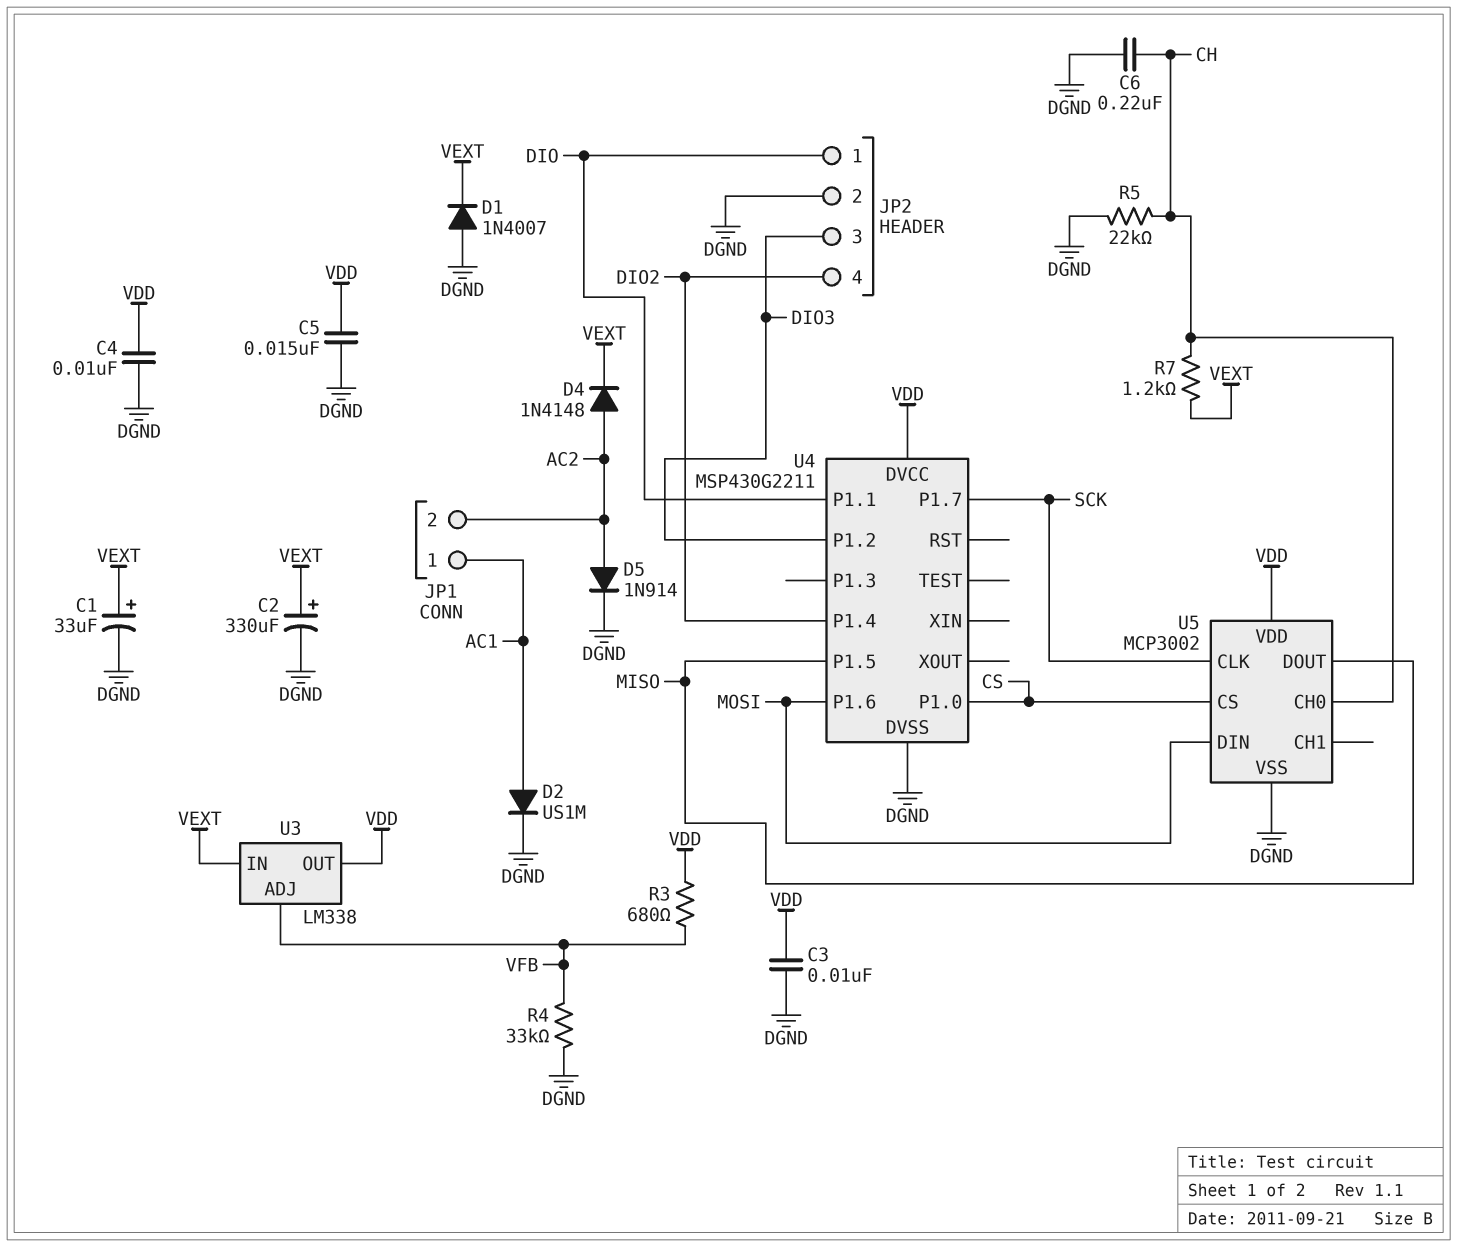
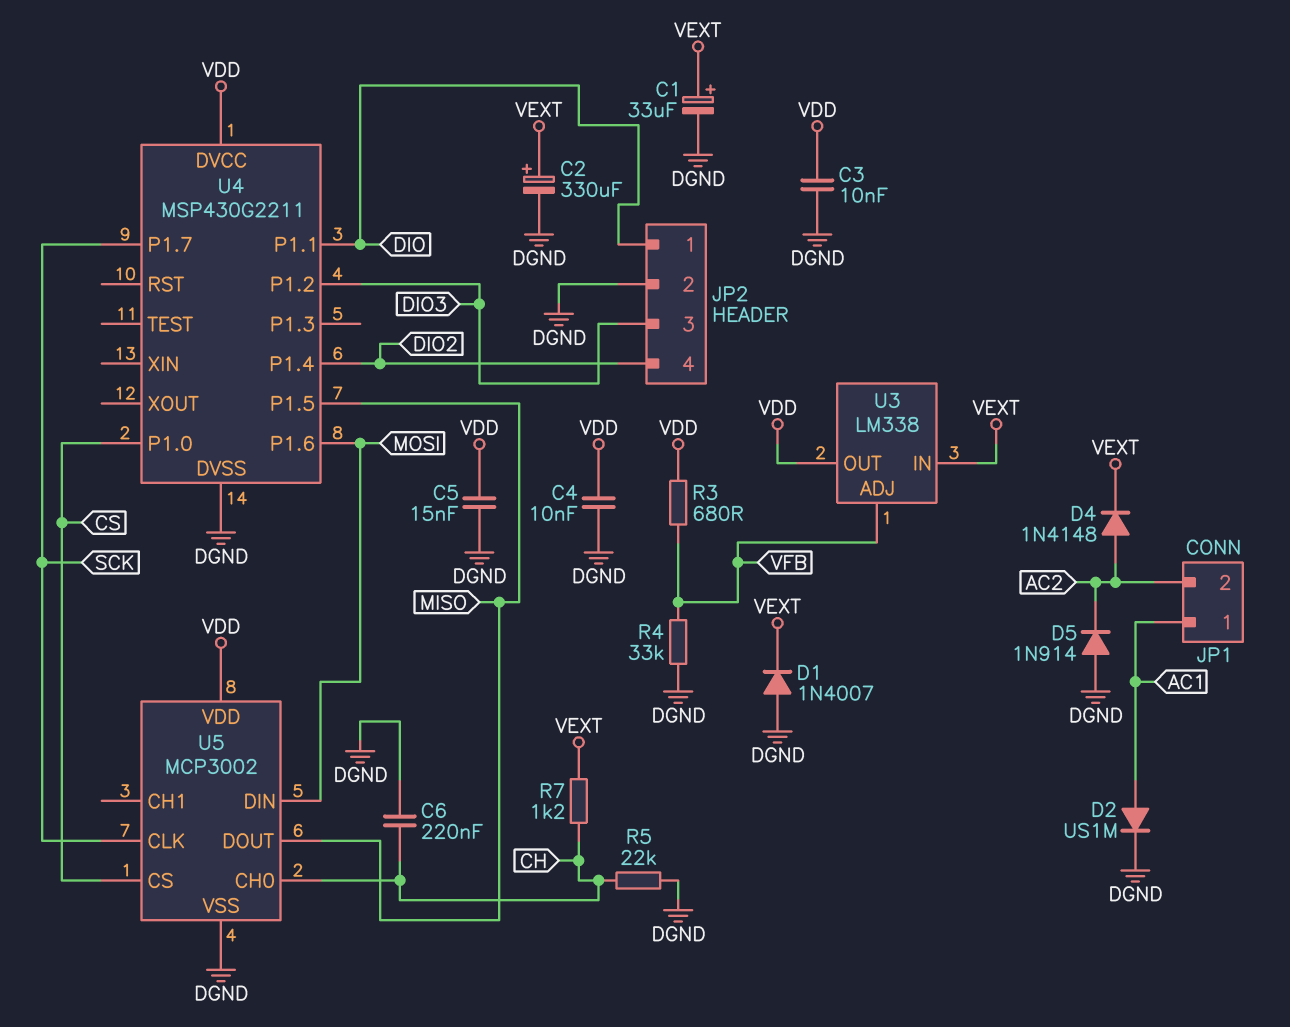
D5: diode 1N914 (A AC2, K DGND) -> diode 1N914 (A DGND, K AC2)

